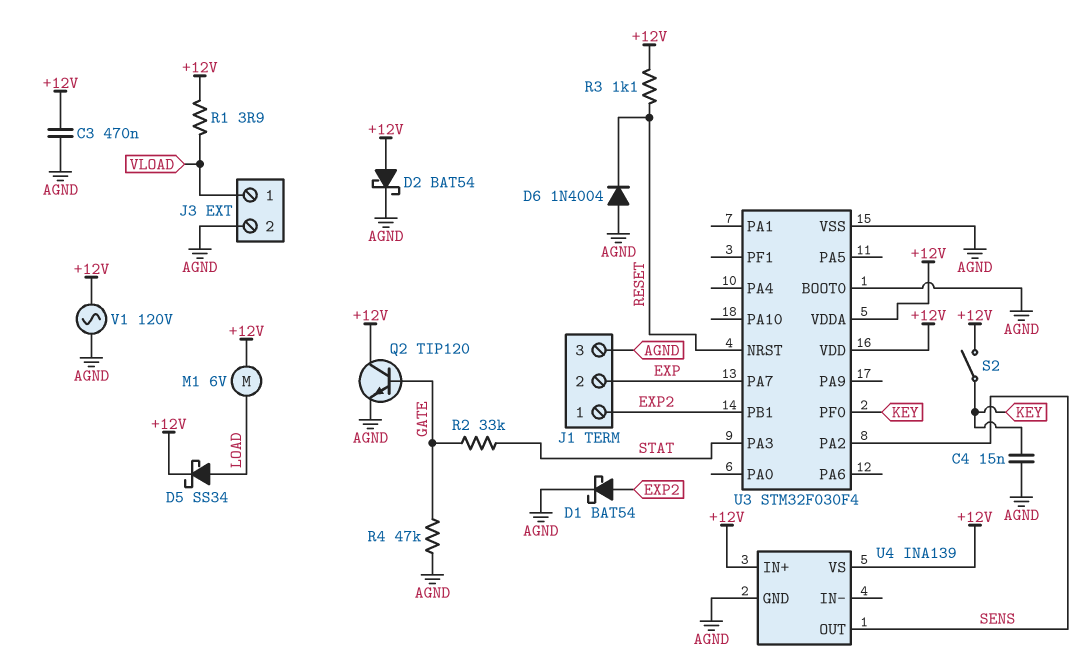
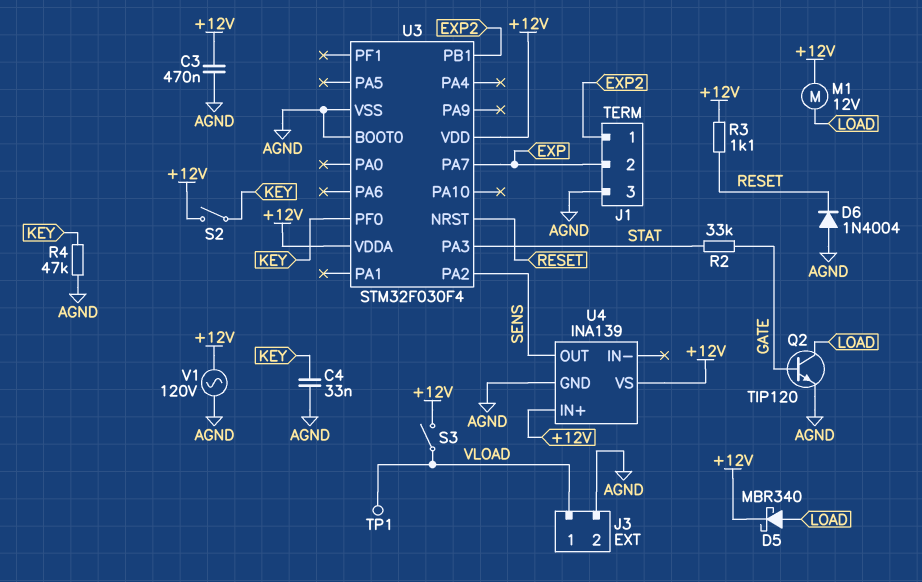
C4: 15nF (AGND, KEY) -> 33nF (AGND, KEY)
D1: schottky BAT54 (A EXP2, K AGND) -> none
D2: schottky BAT54 (A +12V, K AGND) -> none
D5: schottky SS34 (A LOAD, K +12V) -> schottky MBR340 (A LOAD, K +12V)
M1: motor 6V (+12V, LOAD) -> motor 12V (+12V, LOAD)
Q2: NPN TIP120 (B GATE, C +12V, E AGND) -> NPN TIP120 (B GATE, C LOAD, E AGND)
R1: 3.9 (+12V, VLOAD) -> none
R4: 47k (AGND, GATE) -> 47k (AGND, KEY)
S3: none -> switch (+12V, VLOAD)
TP1: none -> test point (VLOAD)

